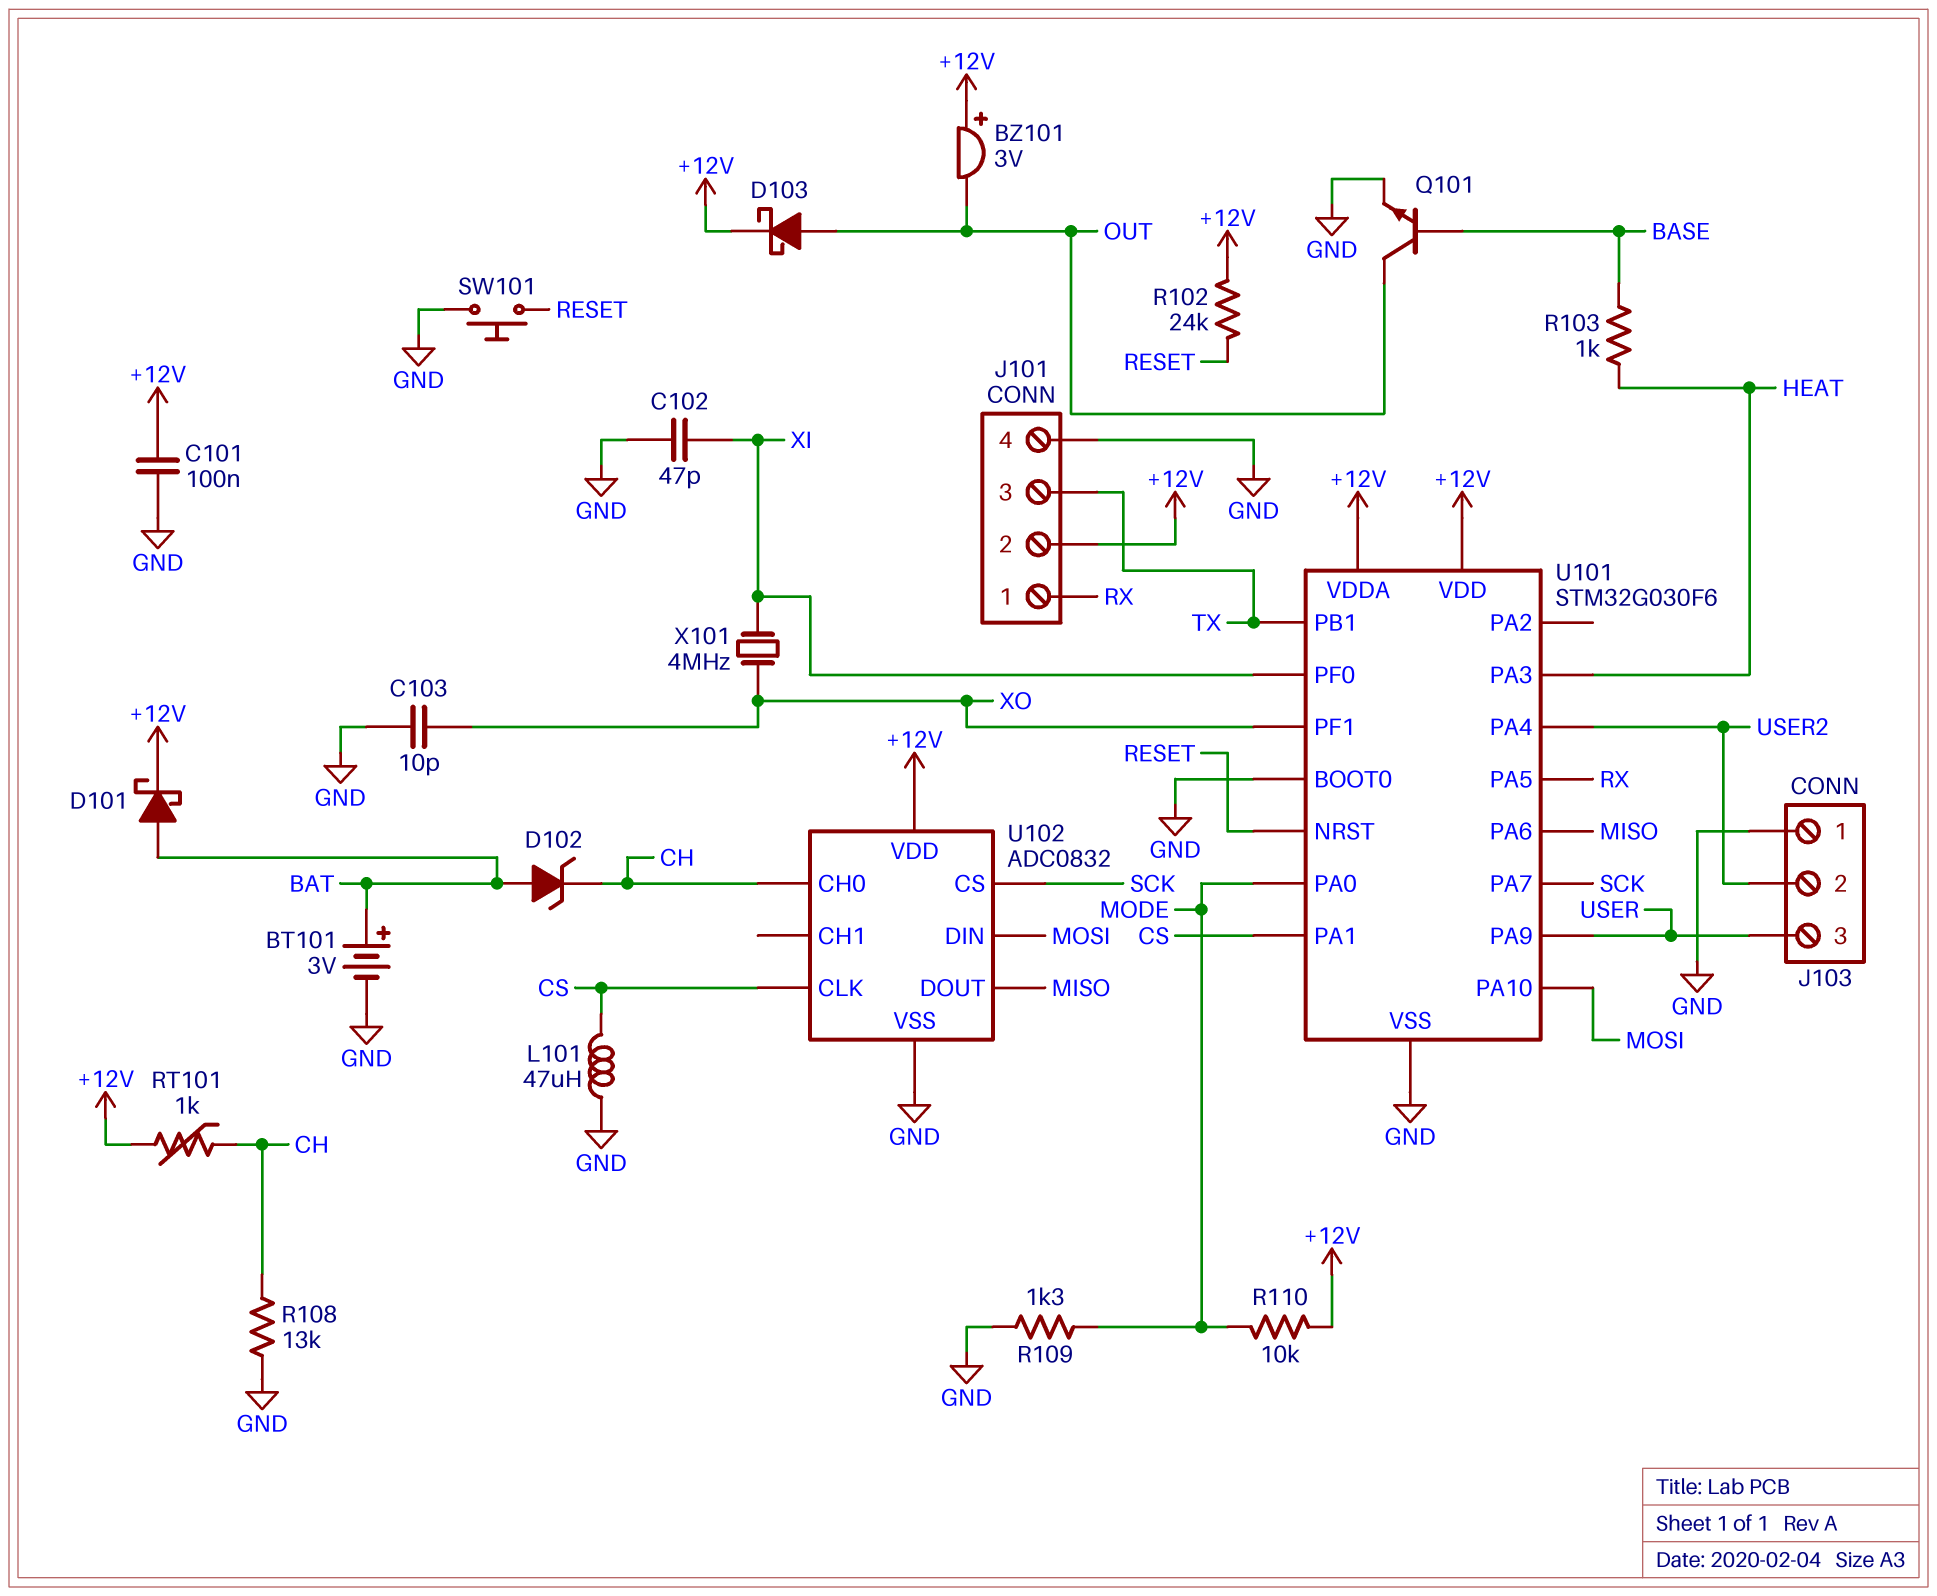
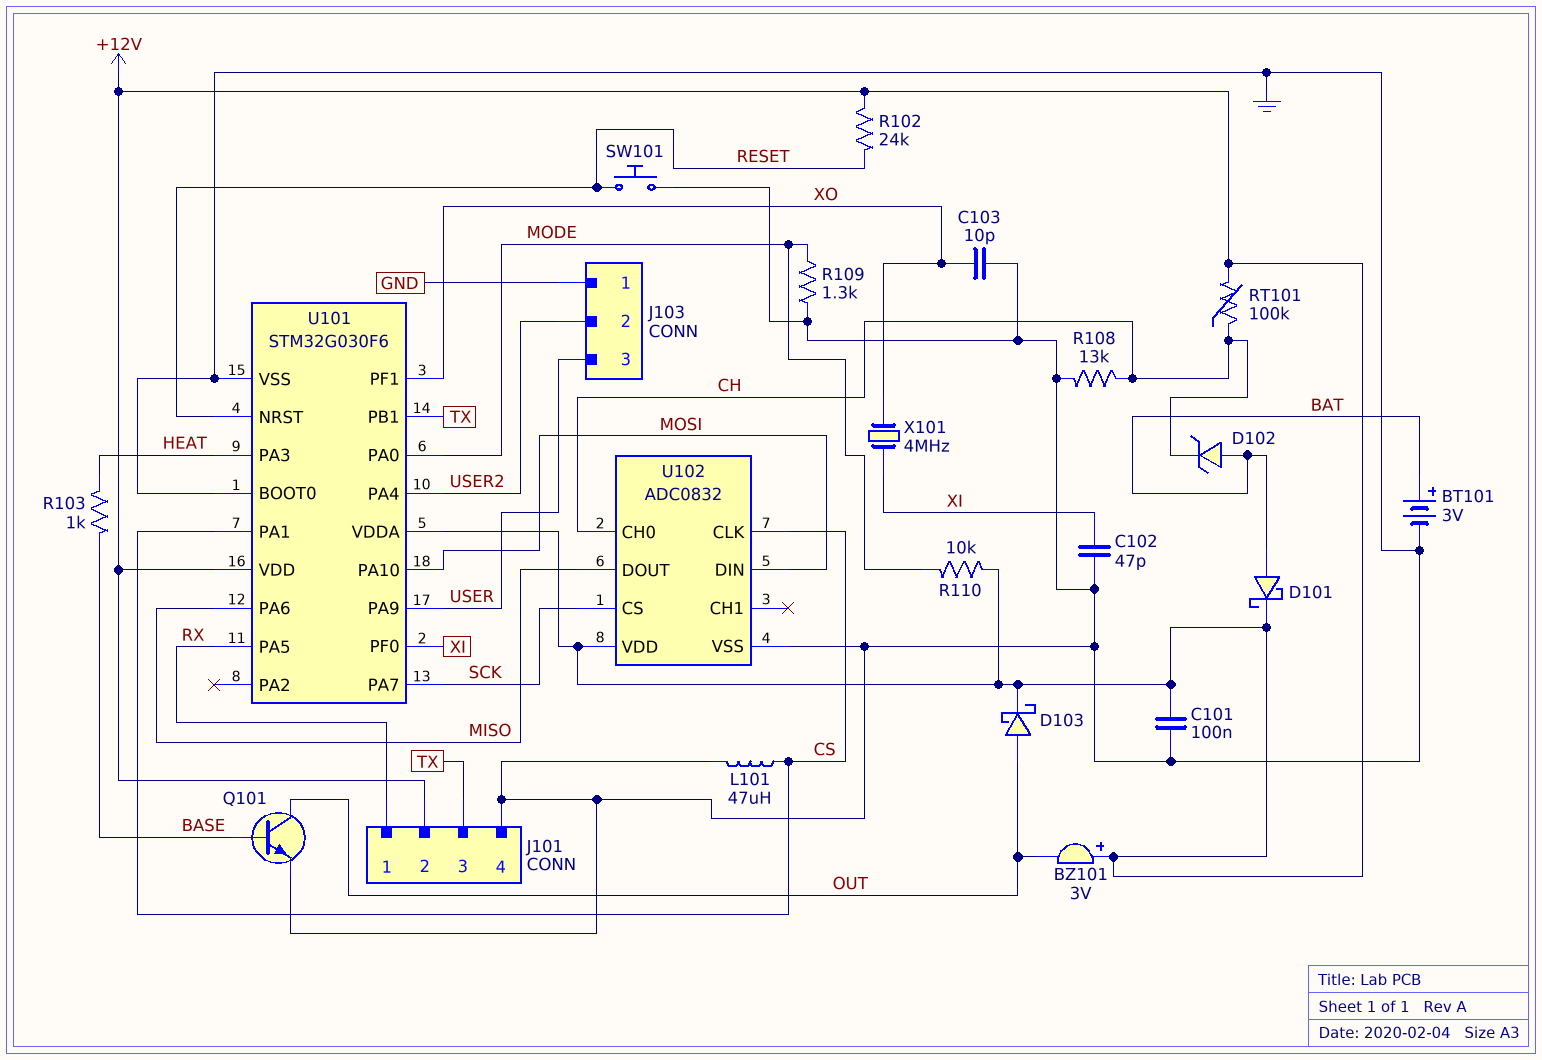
RT101: 1k (+12V, CH) -> 100k (+12V, CH)

